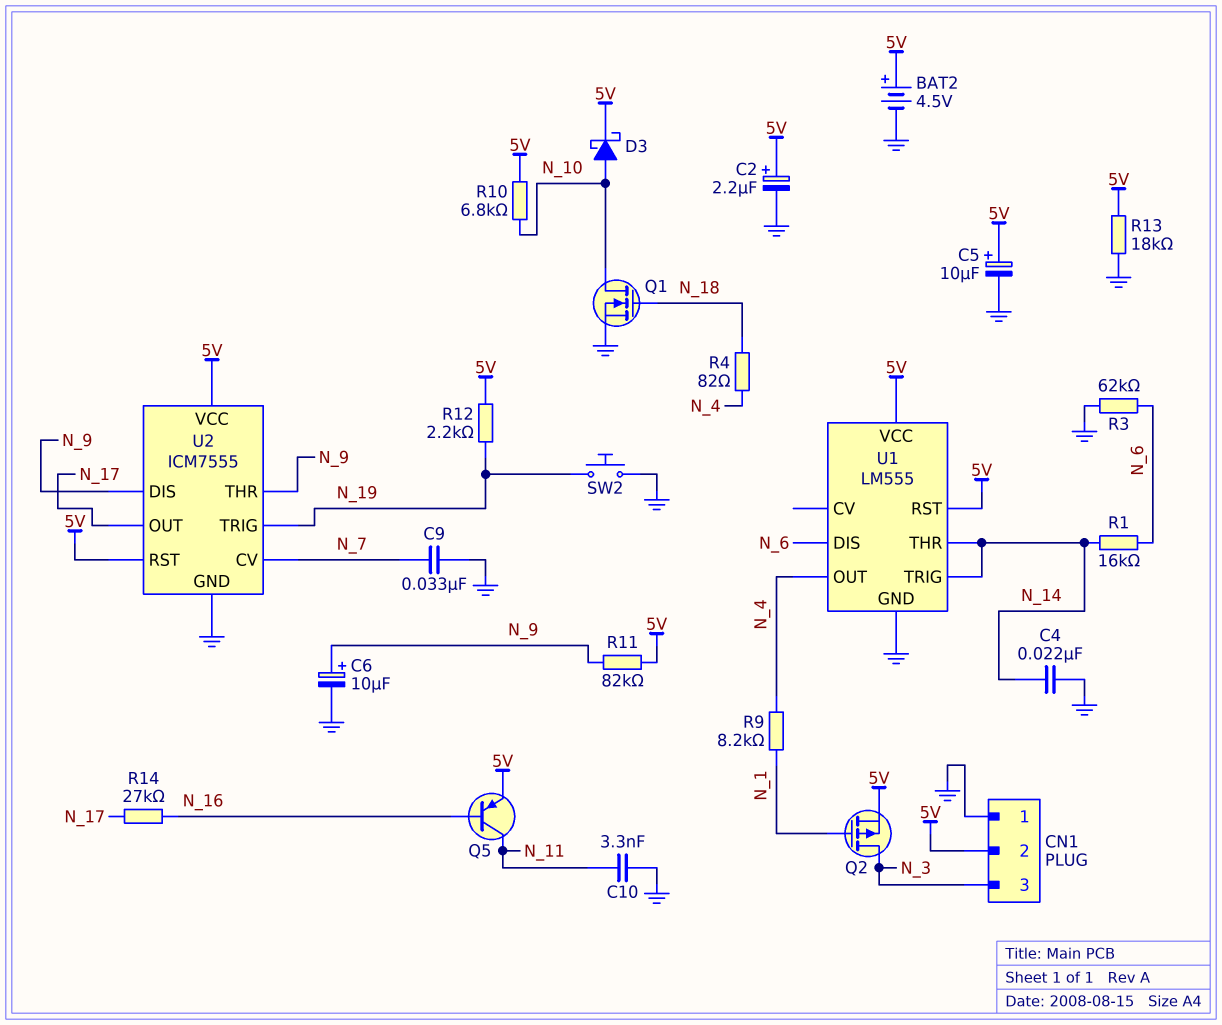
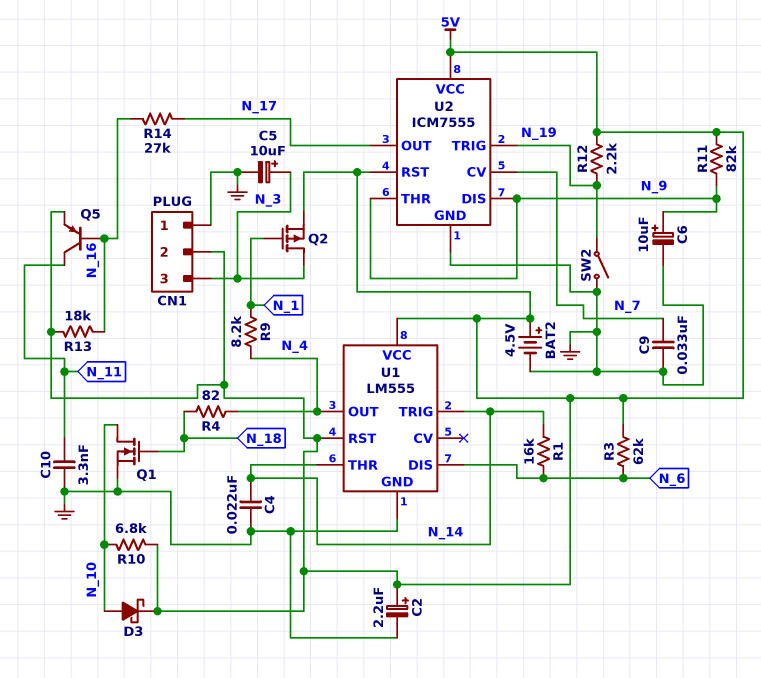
C5: 10uF (plus 5V, minus GND) -> 10uF (plus N_3, minus GND)
R3: 62k (GND, N_6) -> 62k (5V, N_6)
R13: 18k (5V, GND) -> 18k (5V, N_16)
SW2: button (GND, N_19) -> switch (GND, N_19)

